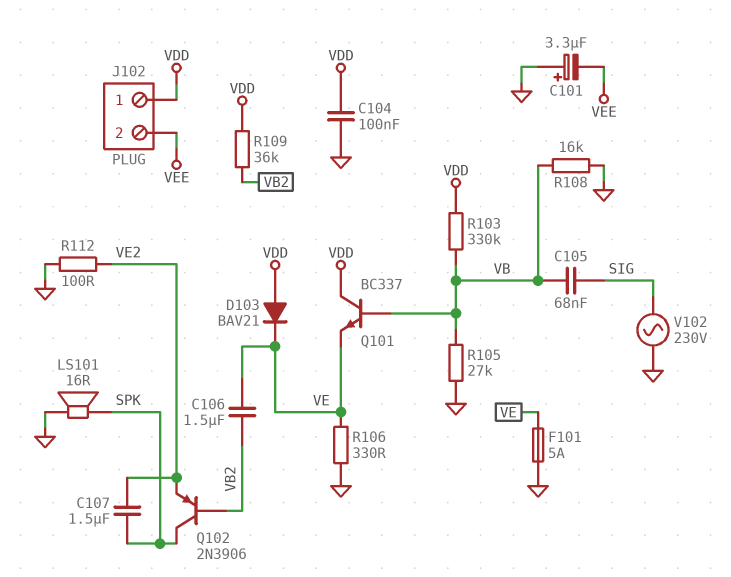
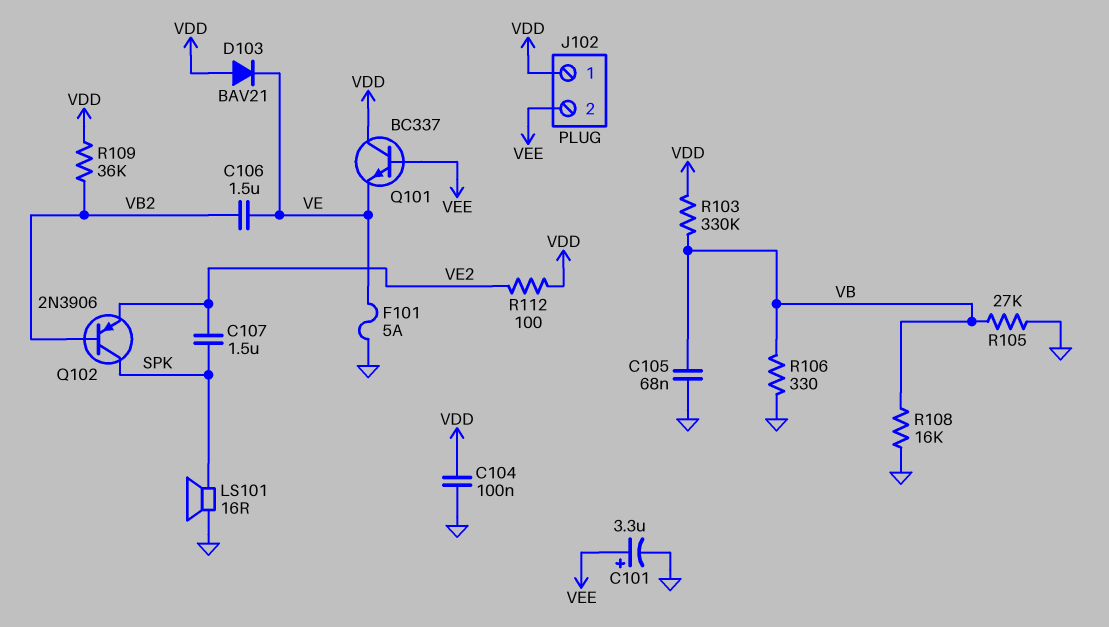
C101: 3.3uF (plus GND, minus VEE) -> 3.3uF (plus VEE, minus GND)
C105: 68nF (SIG, VB) -> 68nF (GND, VB)
Q101: NPN BC337 (B VB, C VDD, E VE) -> NPN BC337 (B VEE, C VDD, E VE)
R106: 330 (GND, VE) -> 330 (GND, VB)
R112: 100 (GND, VE2) -> 100 (VDD, VE2)
V102: AC 230V (GND, SIG) -> none

